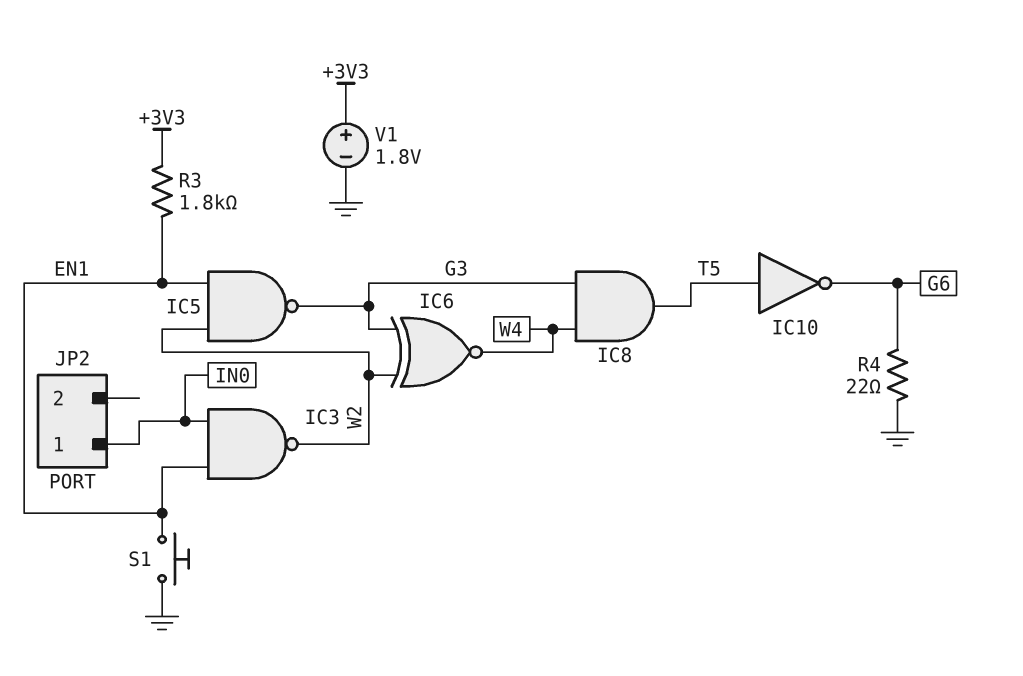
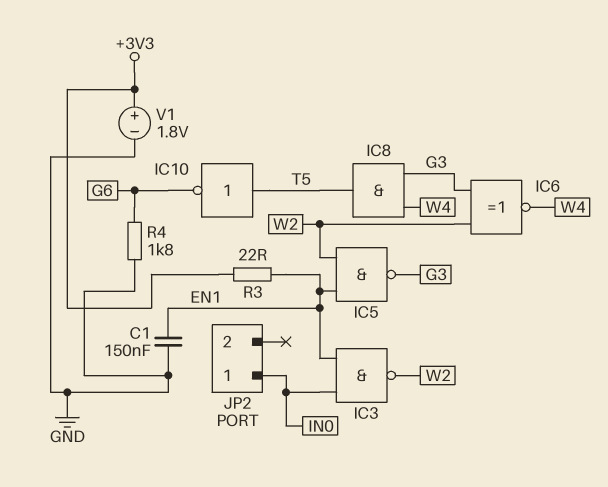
C1: none -> 150nF (EN1, GND)
R3: 1.8k (+3V3, EN1) -> 22 (+3V3, EN1)
R4: 22 (G6, GND) -> 1.8k (G6, GND)
S1: button (EN1, GND) -> none

